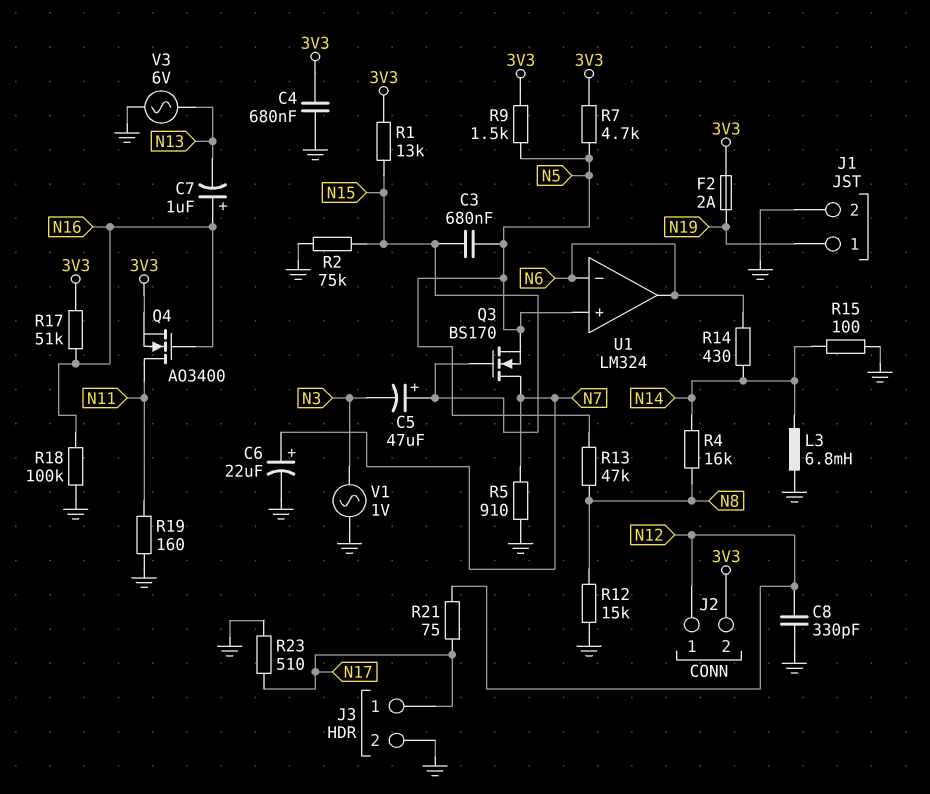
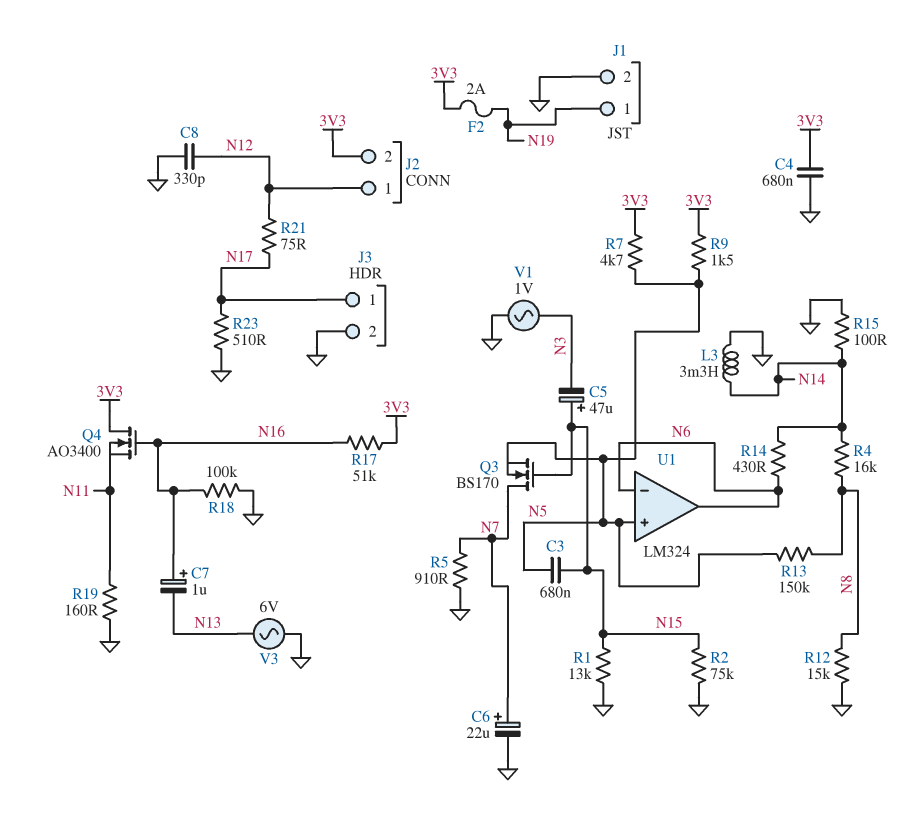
L3: 6.8mH (GND, N14) -> 3.3mH (GND, N14)
Q4: NMOS AO3400 (G N16, D N11, S 3V3) -> NMOS AO3400 (G N16, D 3V3, S N11)
R1: 13k (3V3, N15) -> 13k (GND, N15)
R13: 47k (N5, N8) -> 150k (N5, N8)

